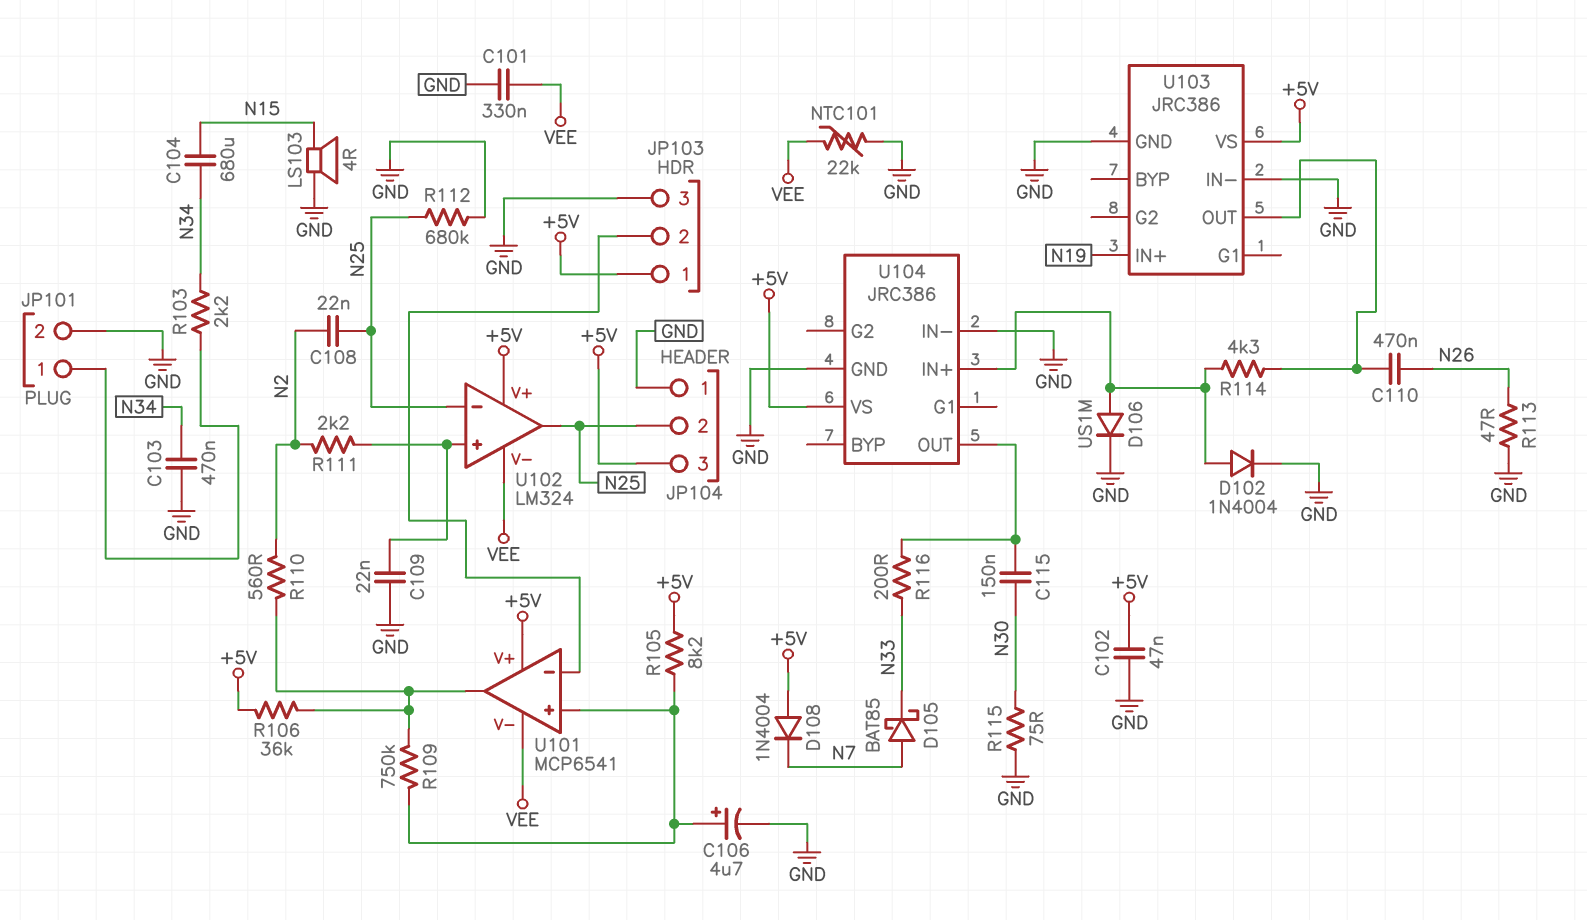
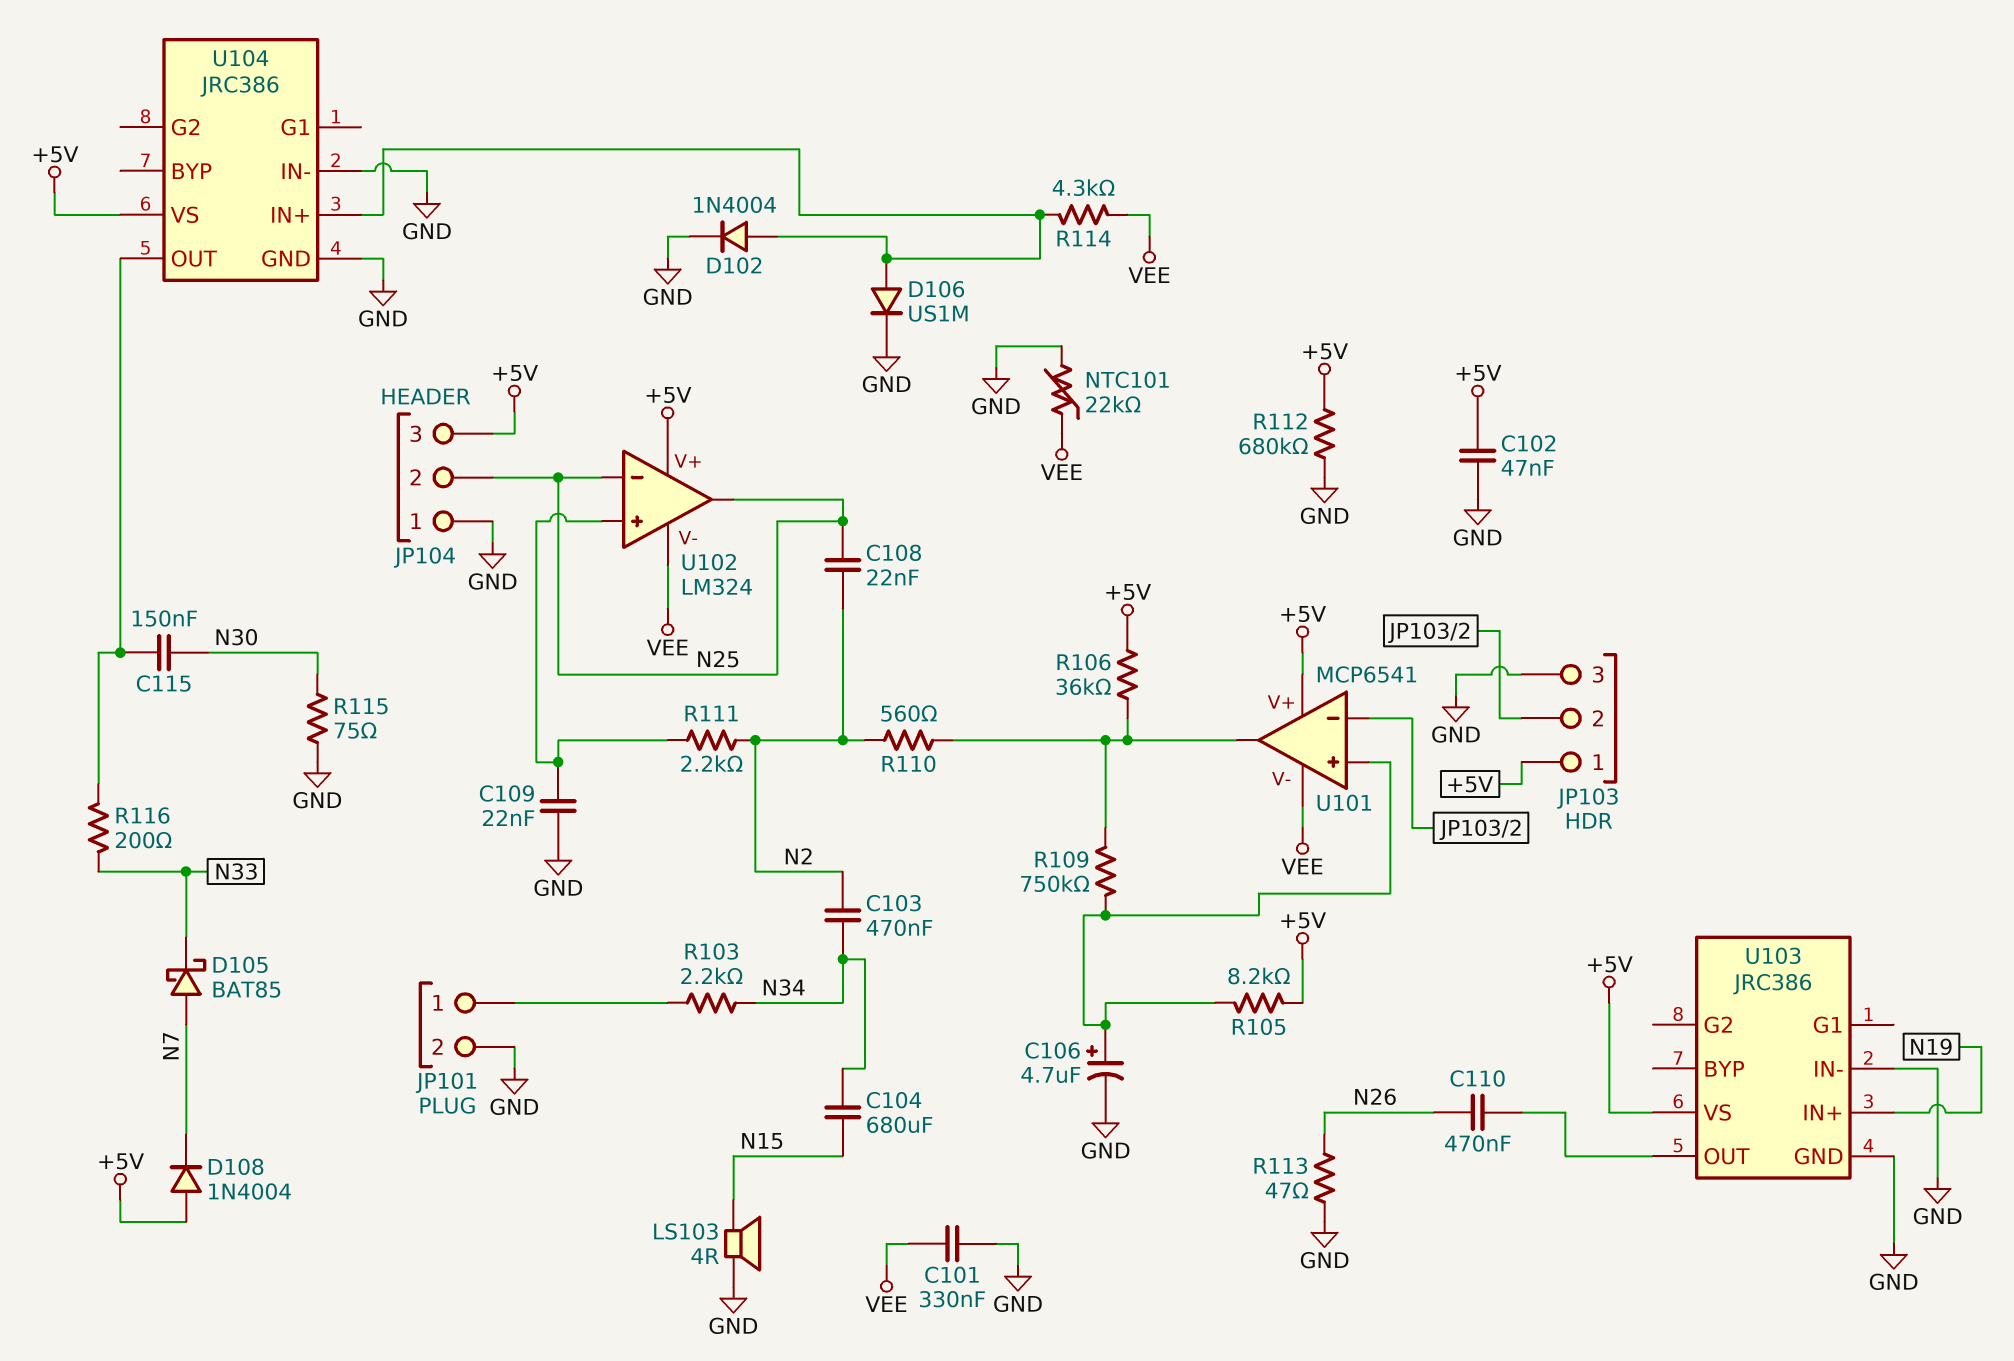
C103: 470nF (GND, N34) -> 470nF (N2, N34)
R112: 680k (GND, N25) -> 680k (+5V, GND)
R114: 4.3k (U103/OUT, U104/IN+) -> 4.3k (U104/IN+, VEE)

